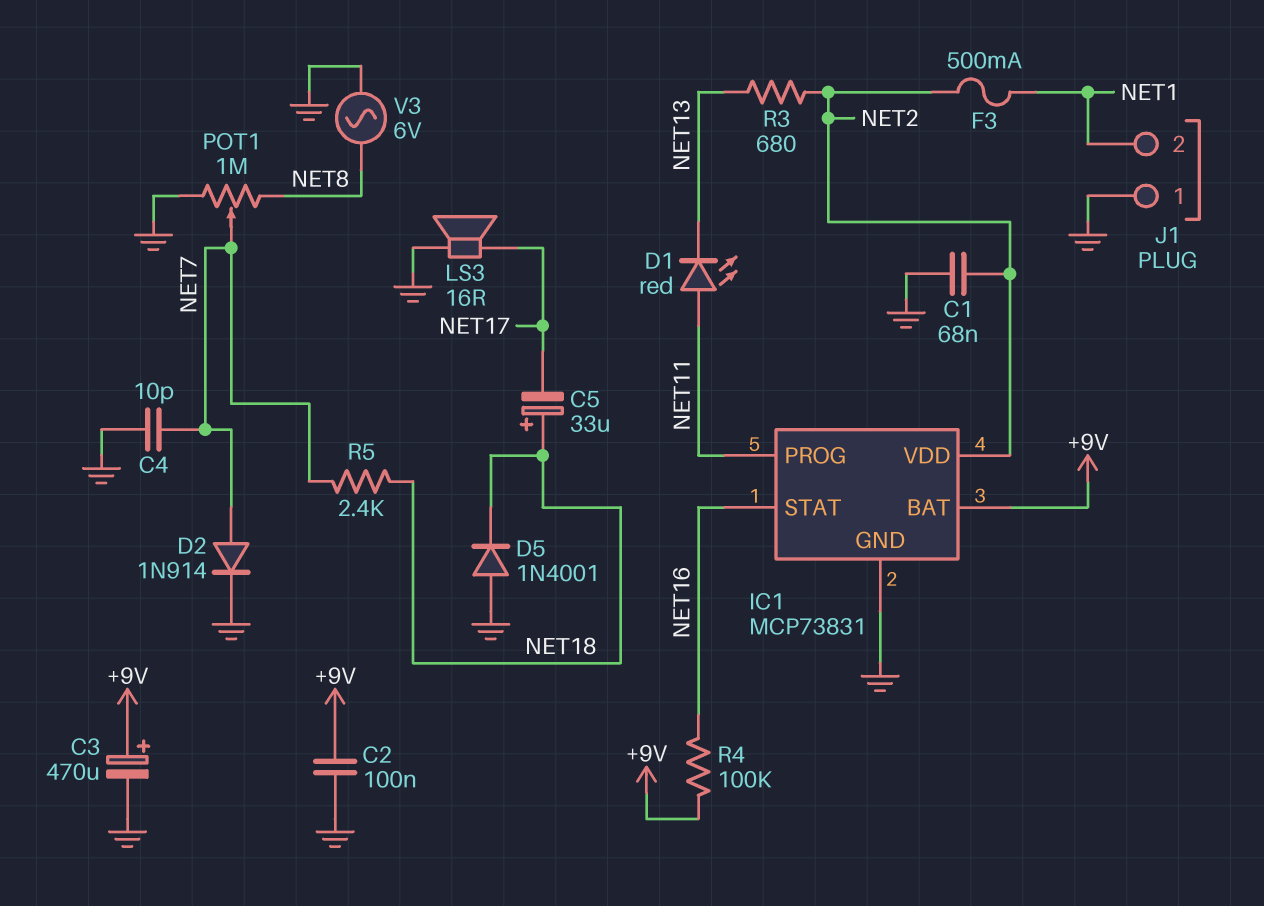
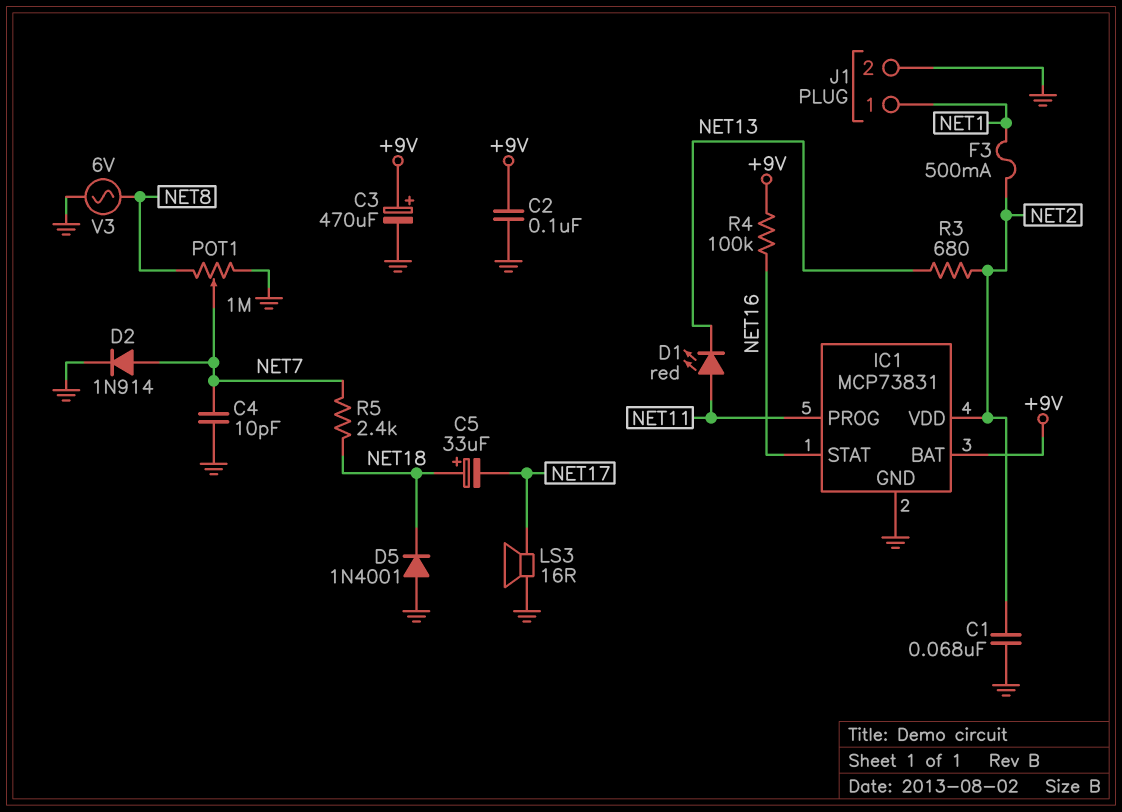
J1 pin 1: GND -> NET1
J1 pin 2: NET1 -> GND

